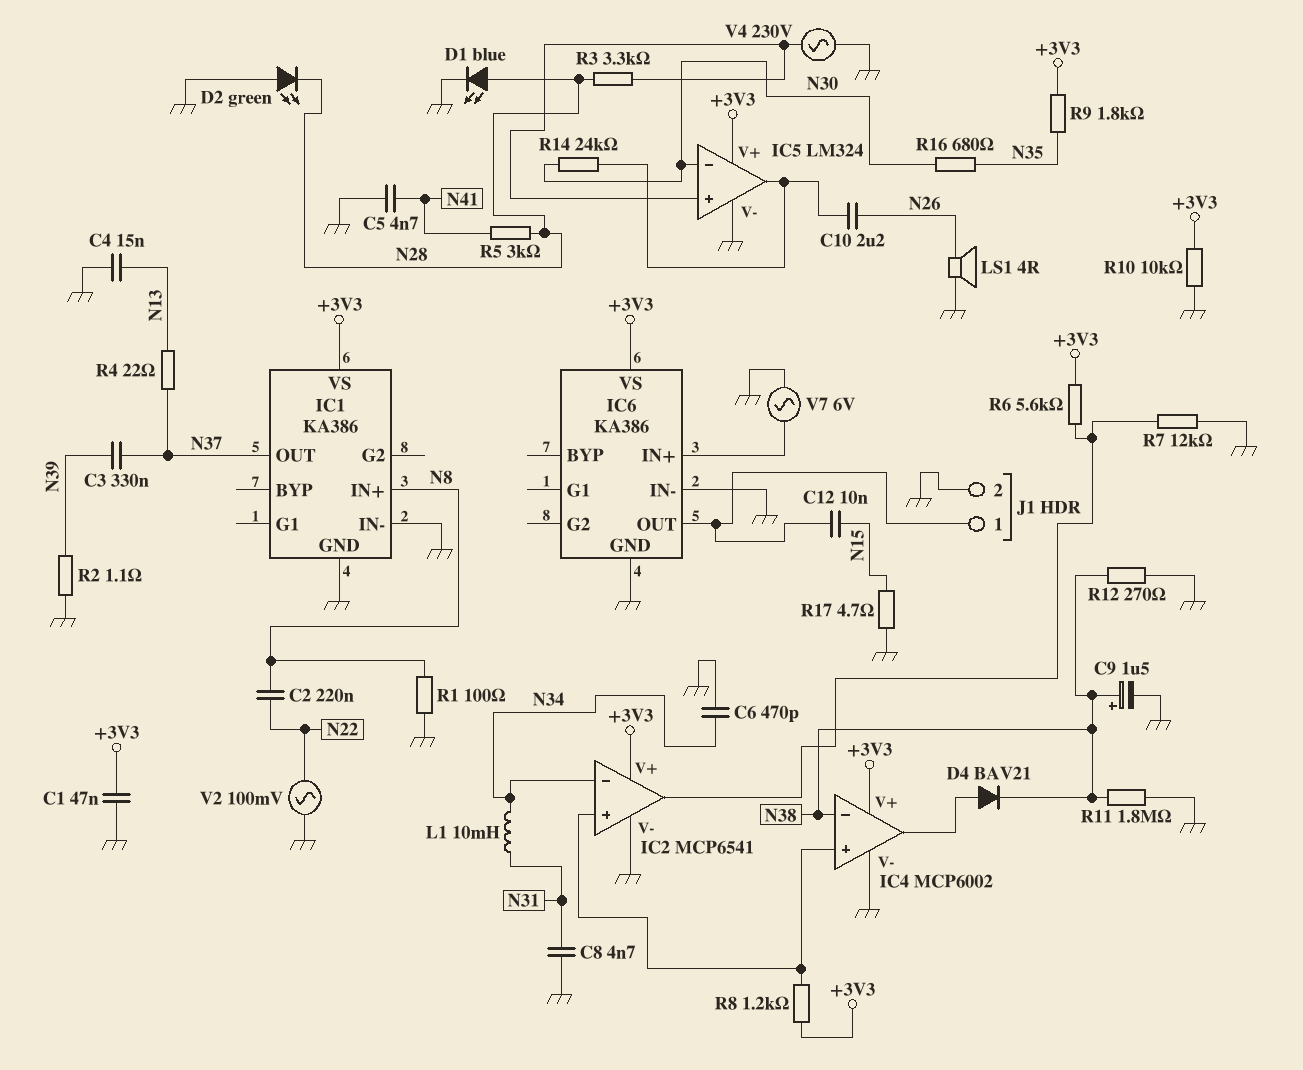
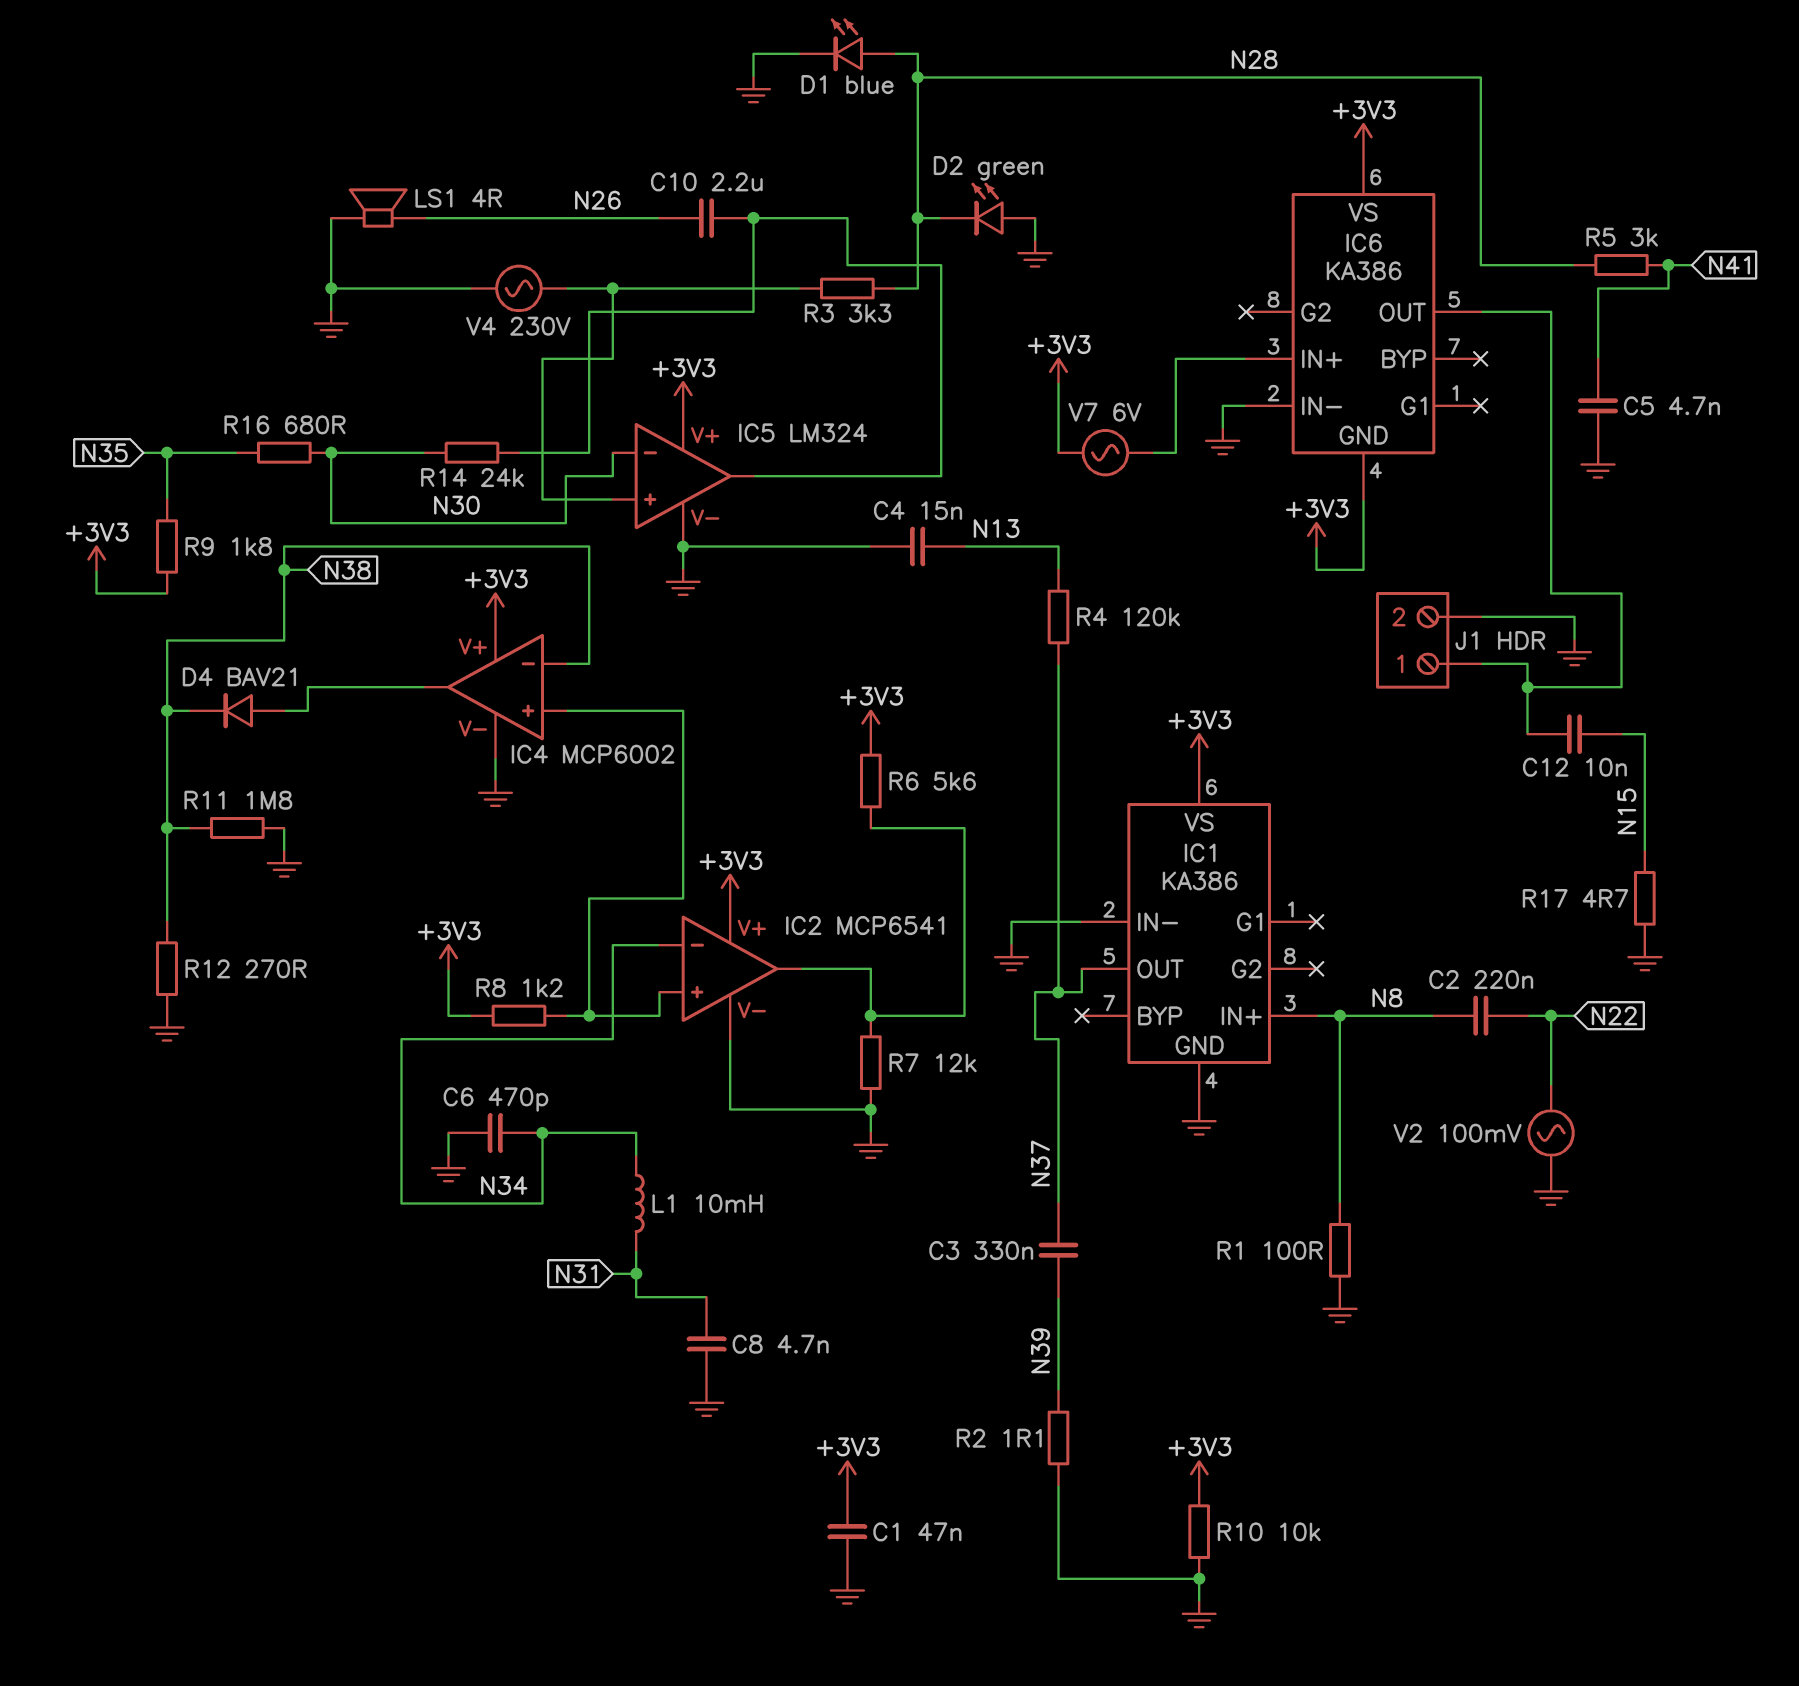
C9: 1.5uF (plus N38, minus GND) -> none
IC6 pin GND: GND -> +3V3
R4: 22 (N13, N37) -> 120k (N13, N37)
V7: AC 6V (GND, IC6/IN+) -> AC 6V (+3V3, IC6/IN+)

